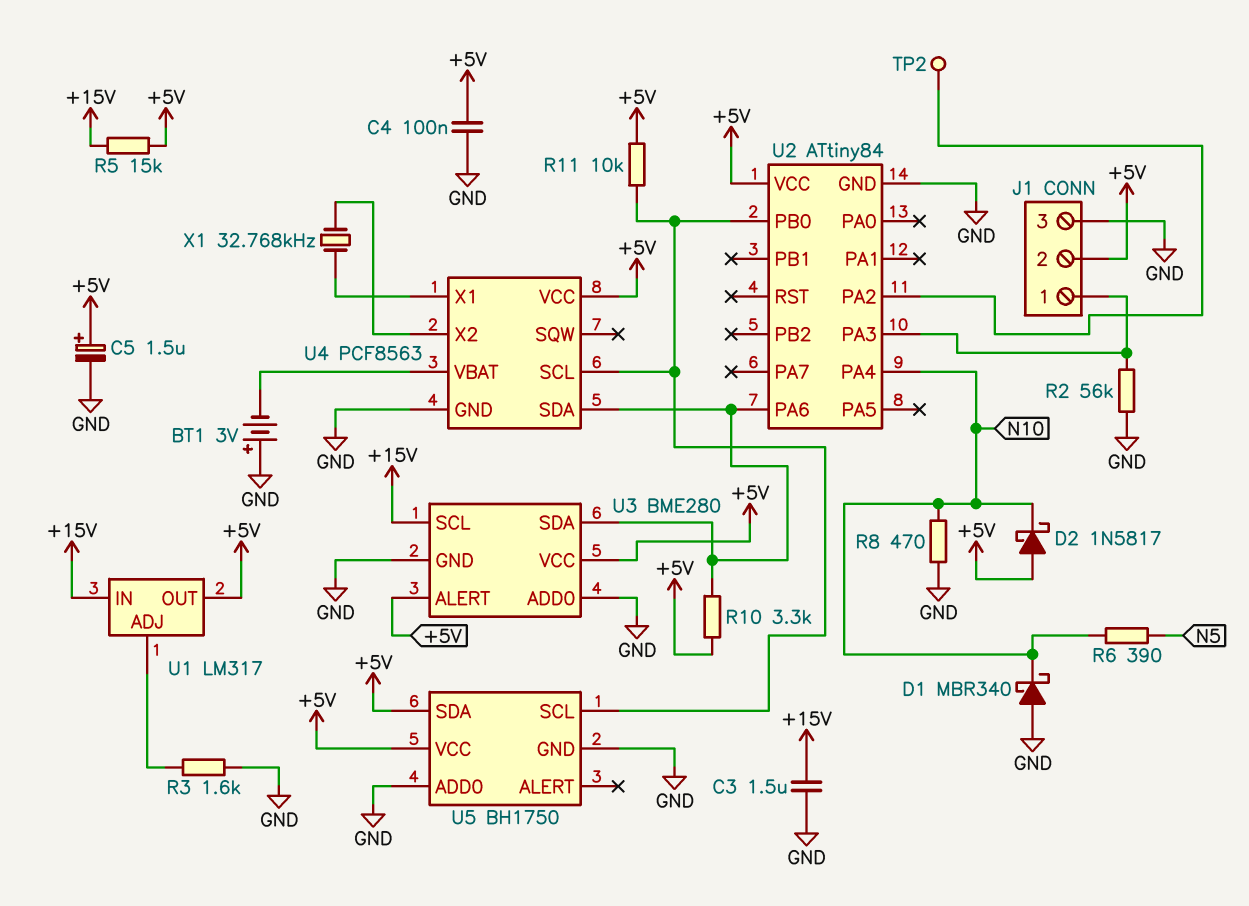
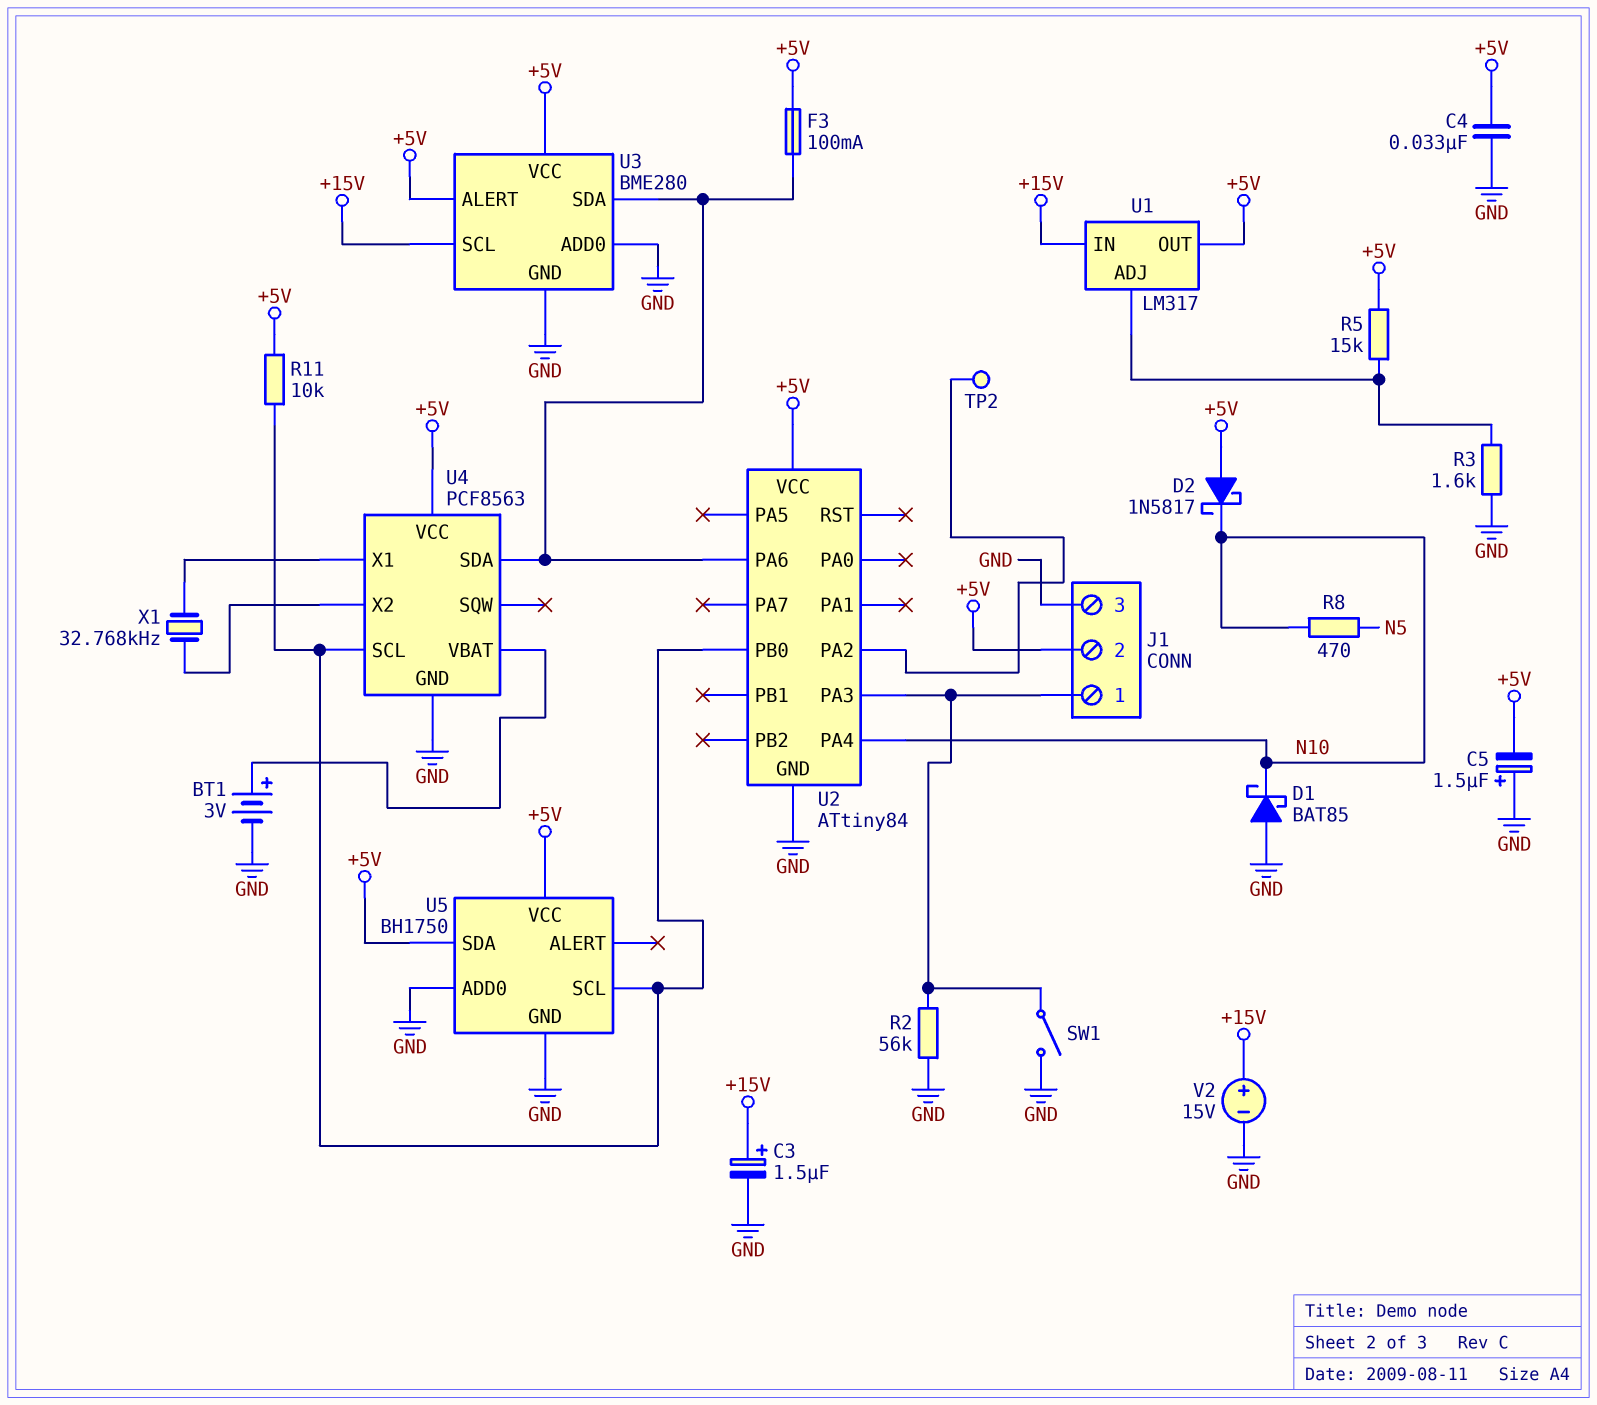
BT1: 3V (plus GND, minus U4/VBAT) -> 3V (plus U4/VBAT, minus GND)
C3: 1.5uF (+15V, GND) -> 1.5uF (plus +15V, minus GND)
C4: 100nF (+5V, GND) -> 33nF (+5V, GND)
C5: 1.5uF (plus +5V, minus GND) -> 1.5uF (plus GND, minus +5V)
D1: schottky MBR340 (A GND, K N10) -> schottky BAT85 (A GND, K N10)
F3: none -> 100mA (+5V, U2/PA6)
R5: 15k (+5V, +15V) -> 15k (+5V, U1/ADJ)
R6: 390 (N5, N10) -> none
R8: 470 (GND, N10) -> 470 (N5, N10)
R10: 3.3k (+5V, U2/PA6) -> none
SW1: none -> switch (GND, J1/1)
V2: none -> 15V (plus +15V, minus GND)

